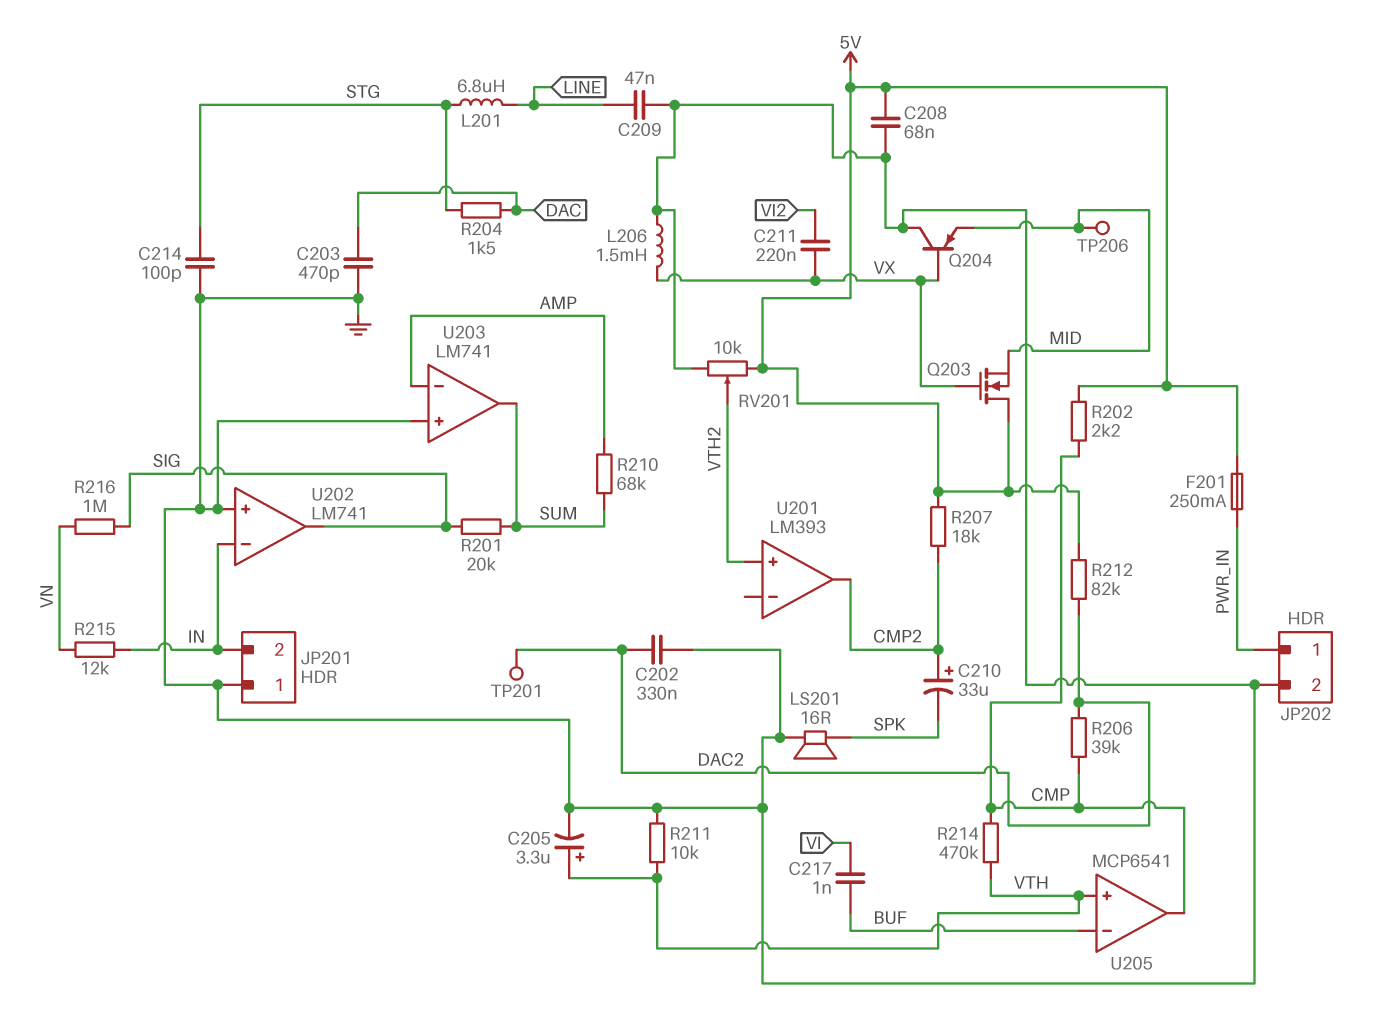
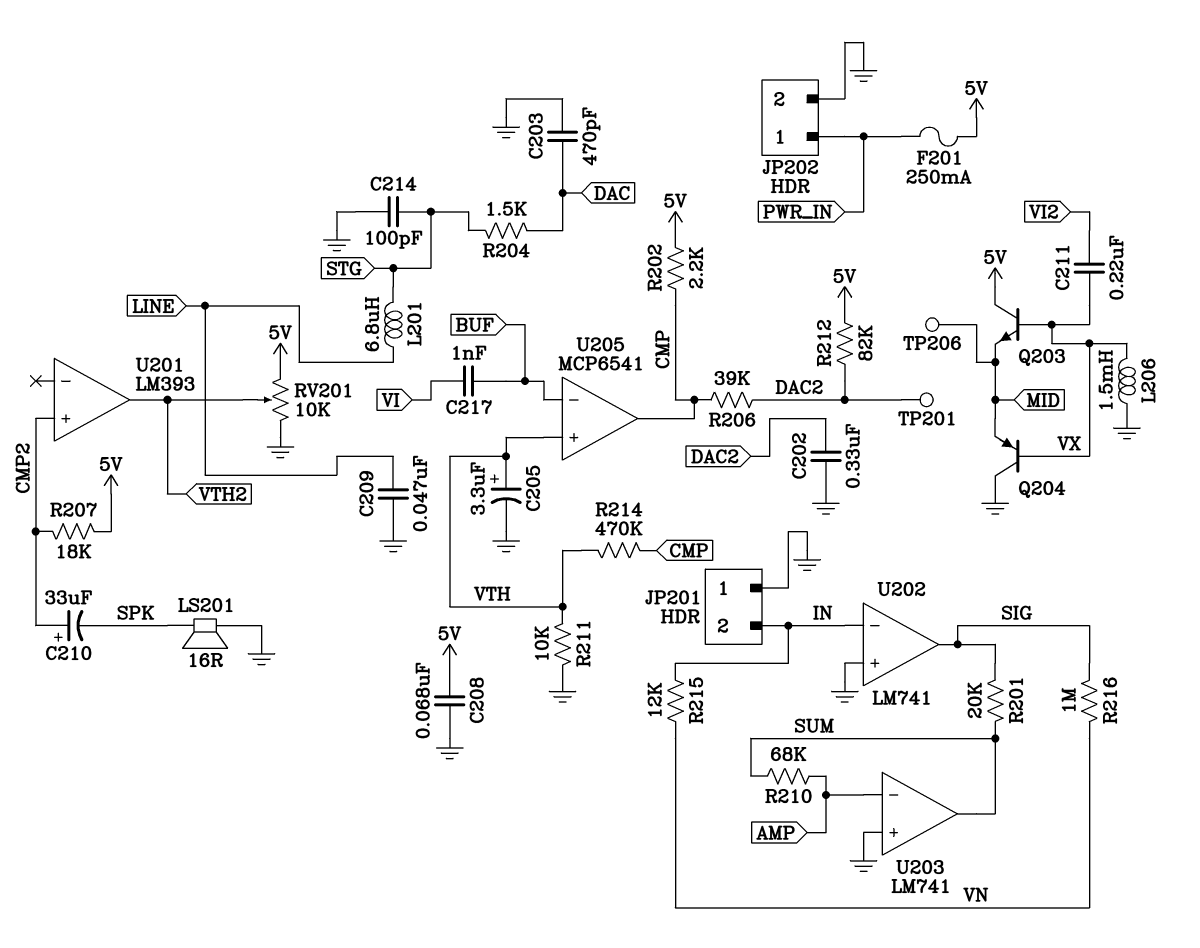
Q203: NMOS (G VX, D 5V, S MID) -> NPN (B VX, C 5V, E MID)
U201 pin in+: VTH2 -> CMP2
U201 pin out: CMP2 -> VTH2

